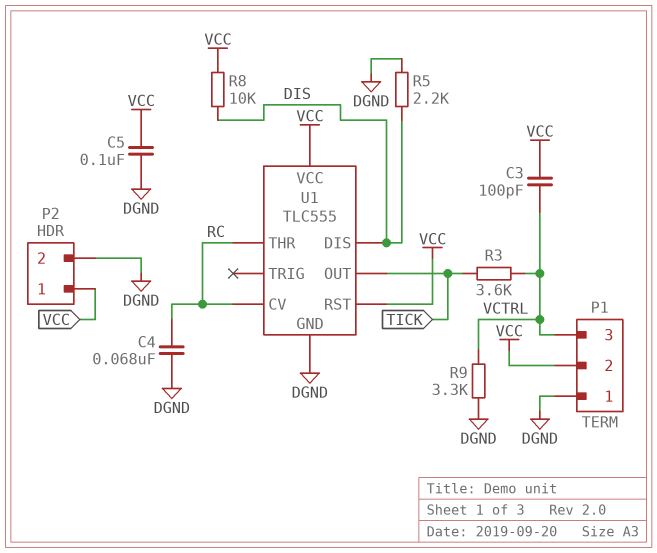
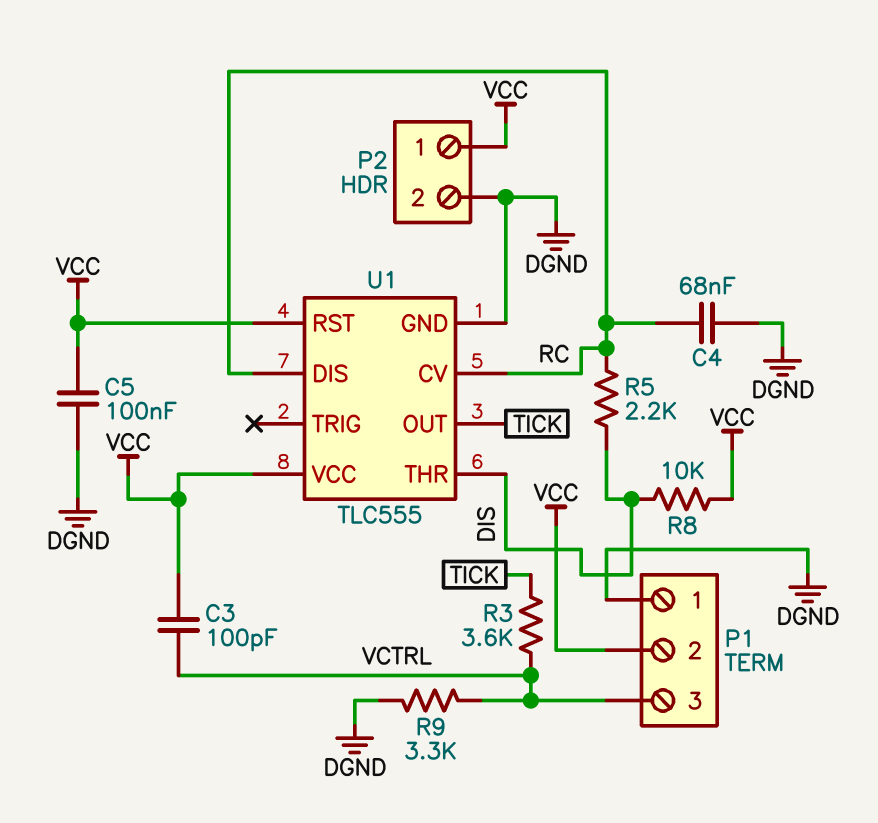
R5: 2.2k (DGND, DIS) -> 2.2k (DIS, RC)
U1 pin DIS: DIS -> RC
U1 pin THR: RC -> DIS

